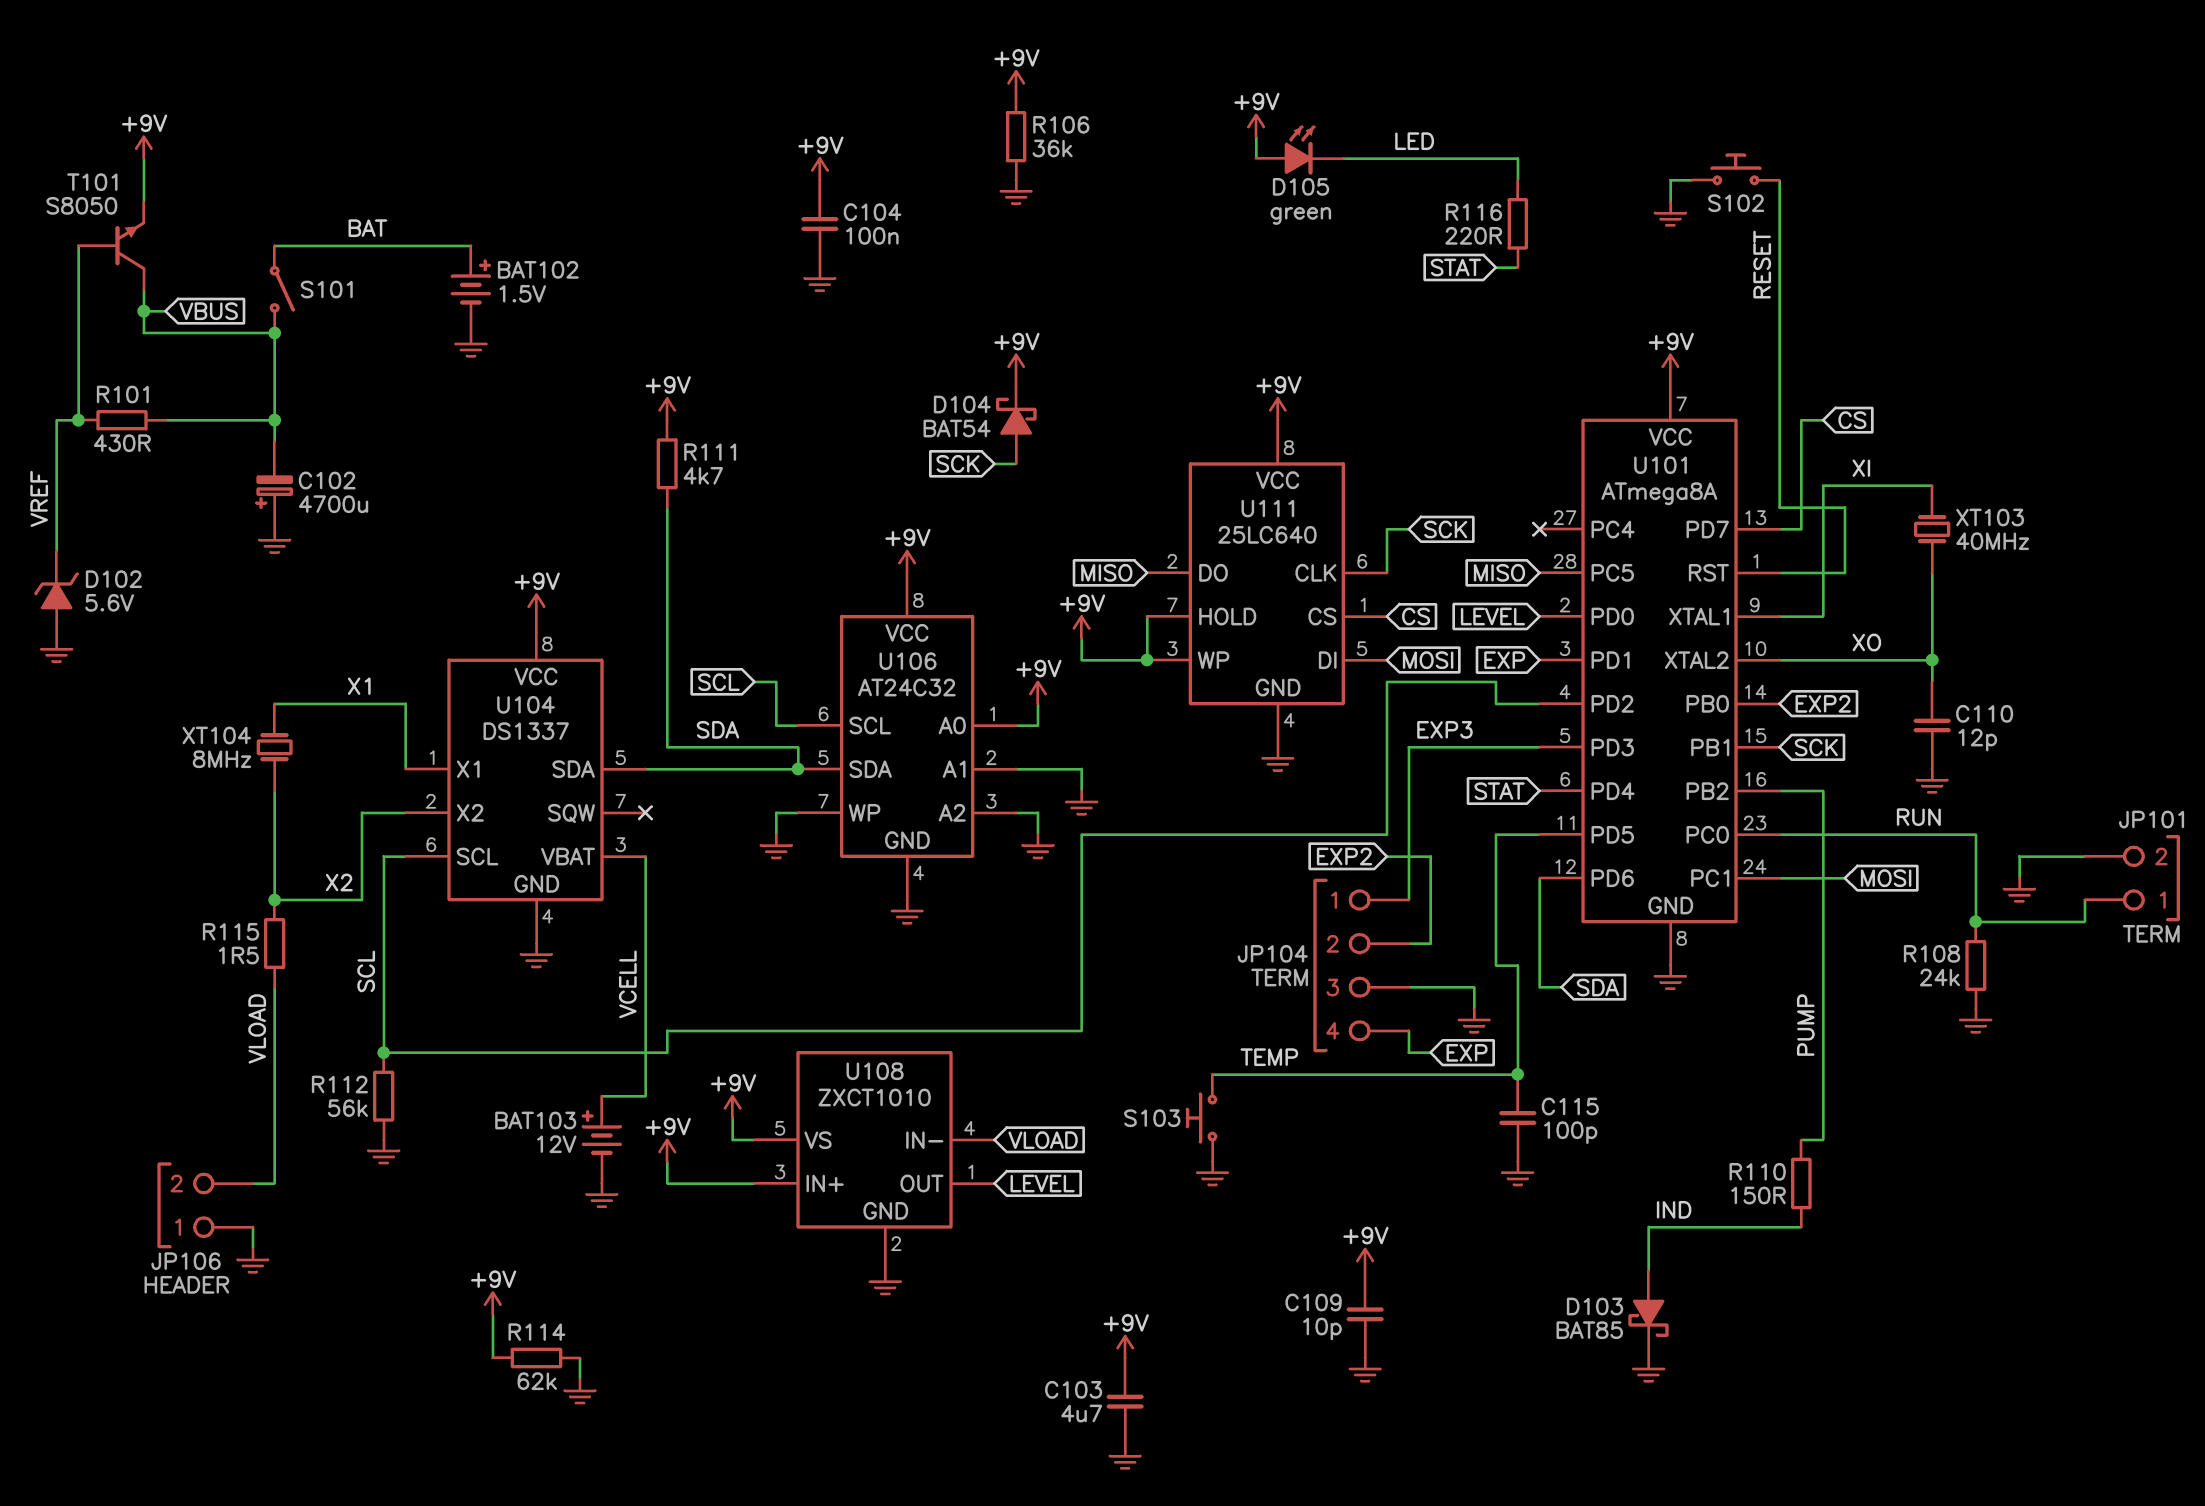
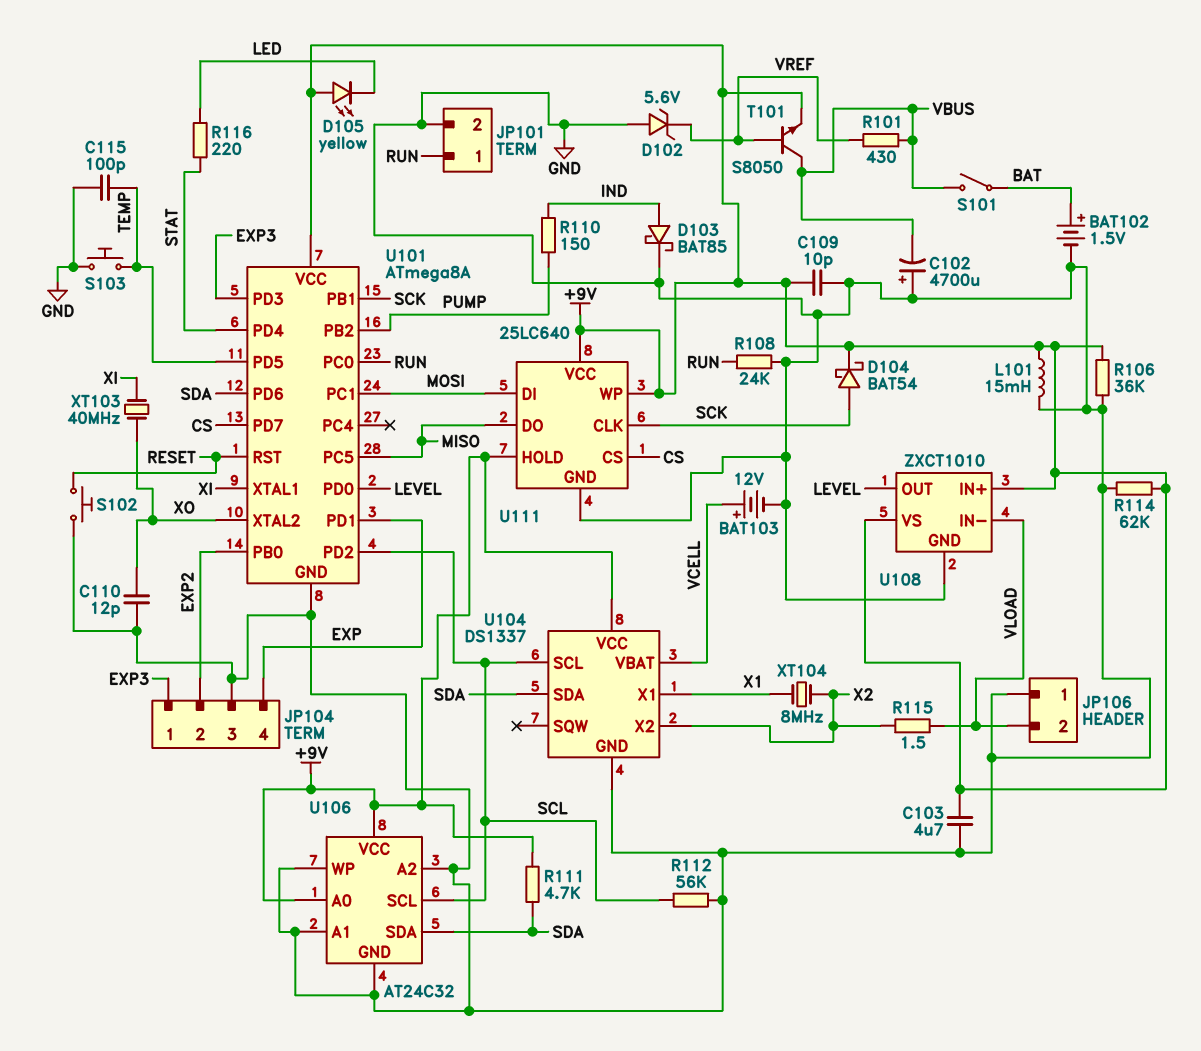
C104: 100nF (+9V, GND) -> none
D105: LED green (A +9V, K LED) -> LED yellow (A +9V, K LED)
L101: none -> 15mH (+9V, GND)

